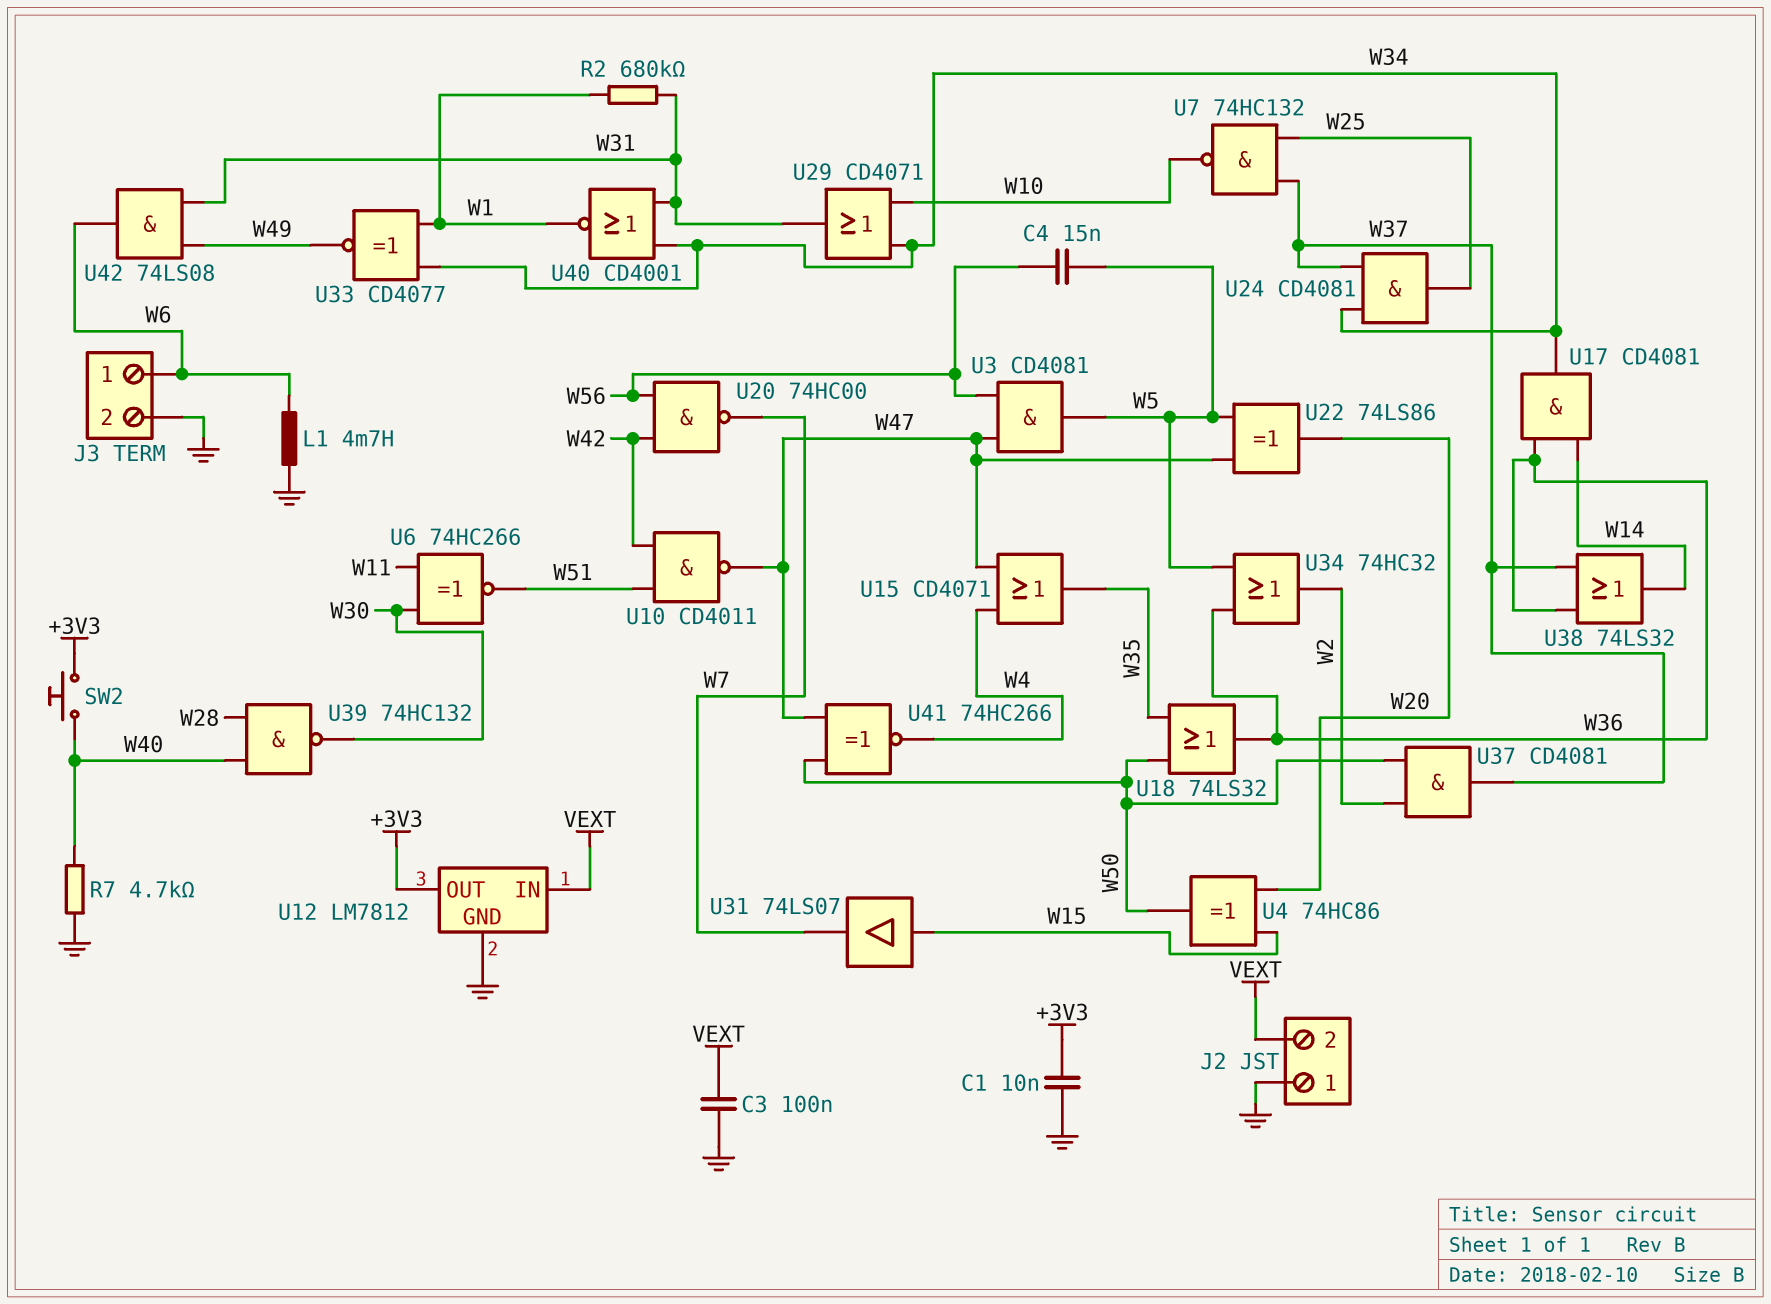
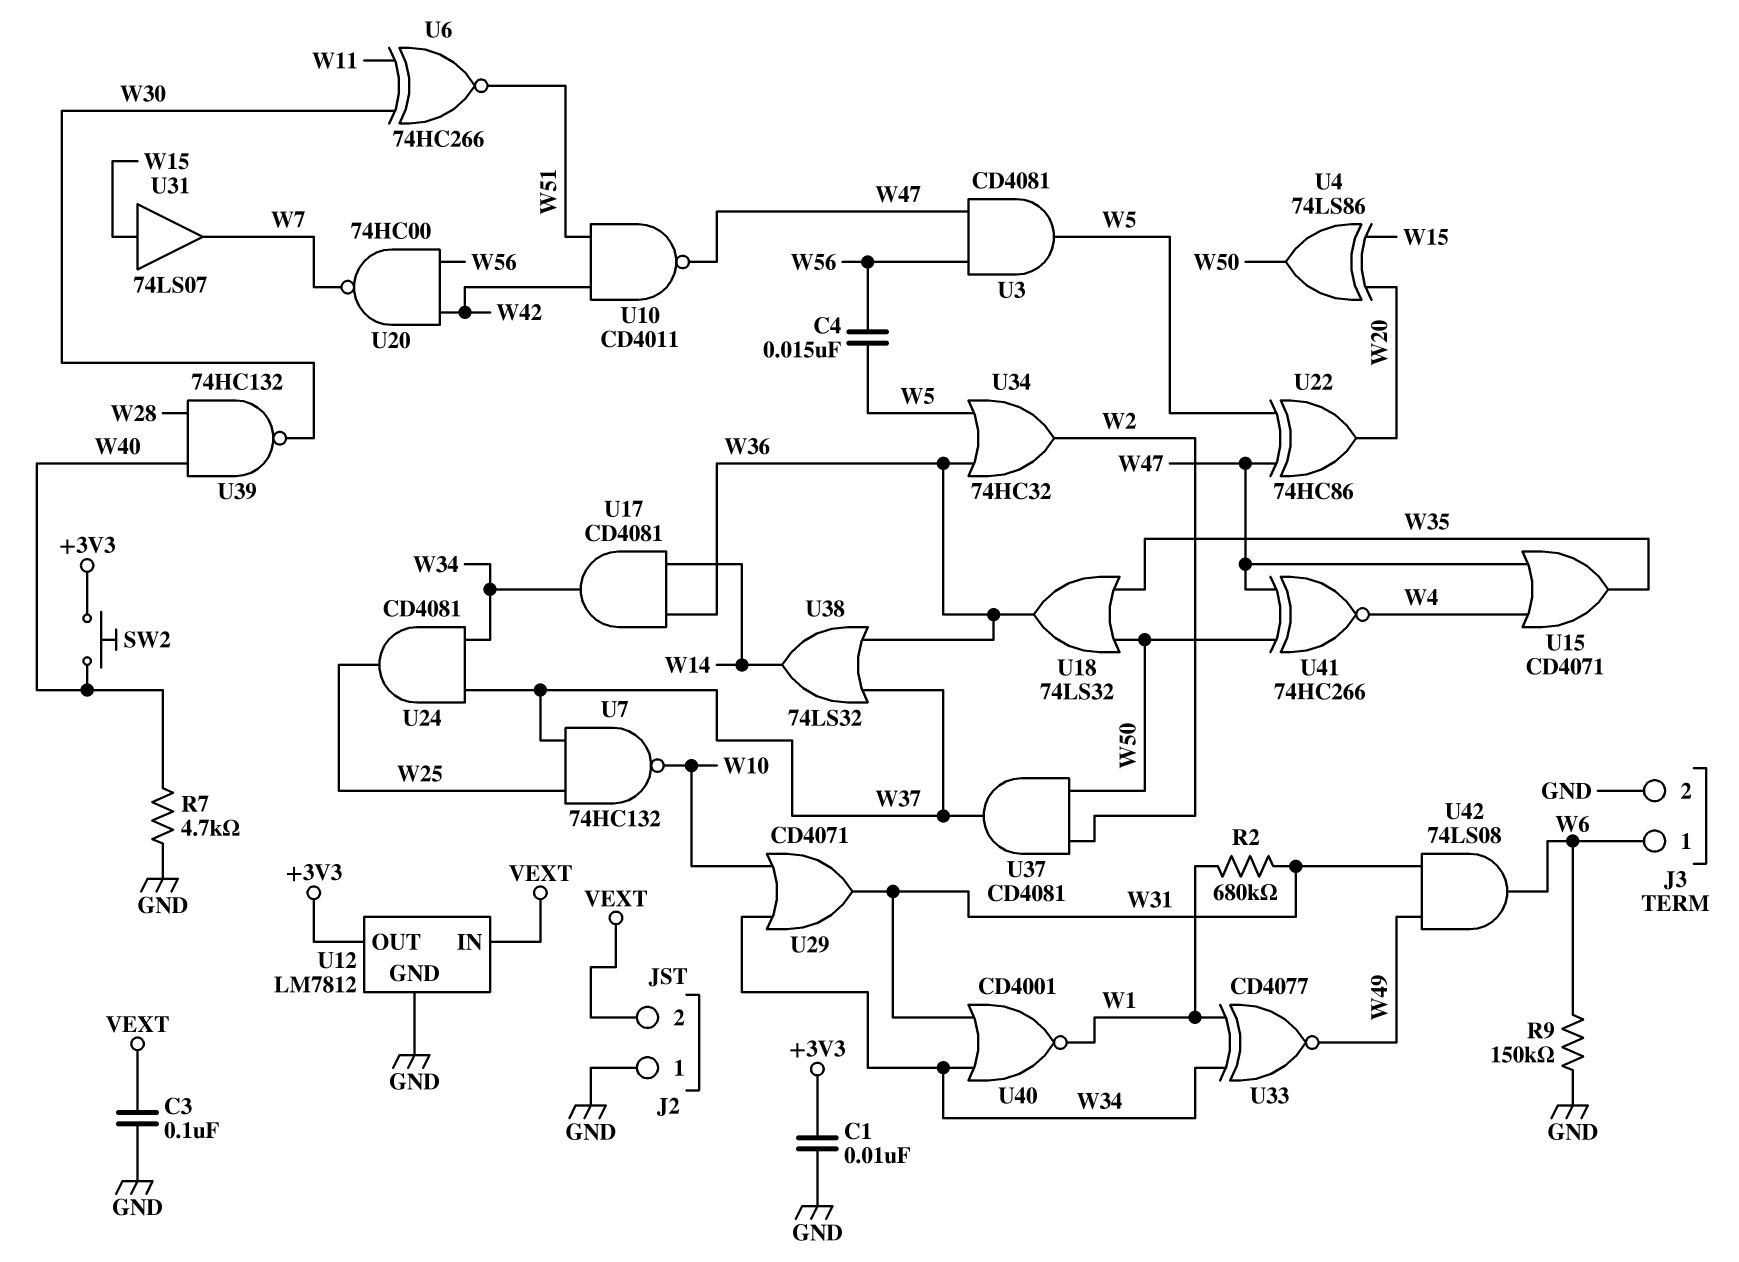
L1: 4.7mH (GND, W6) -> none
R9: none -> 150k (GND, W6)
U4: XOR 74HC86 (in W15, in W20, out W50) -> XOR 74LS86 (in W15, in W20, out W50)
U22: XOR 74LS86 (in W5, in W47, out W20) -> XOR 74HC86 (in W5, in W47, out W20)

